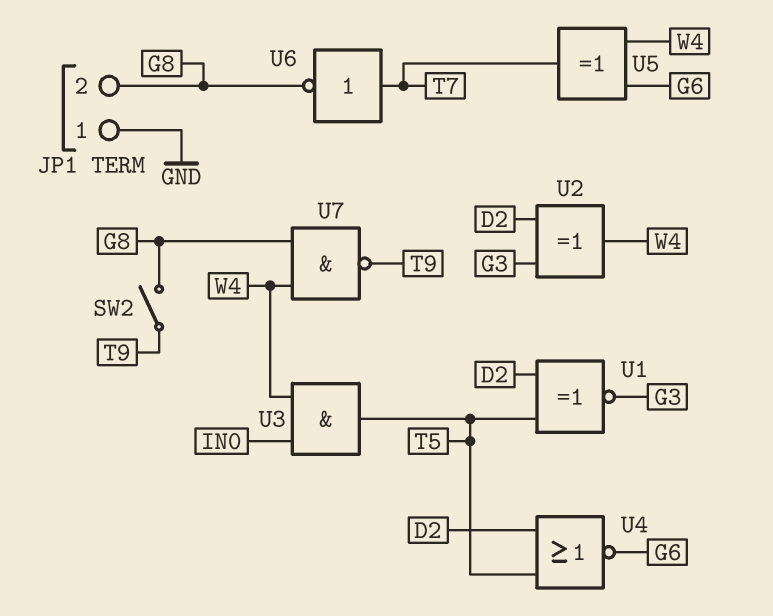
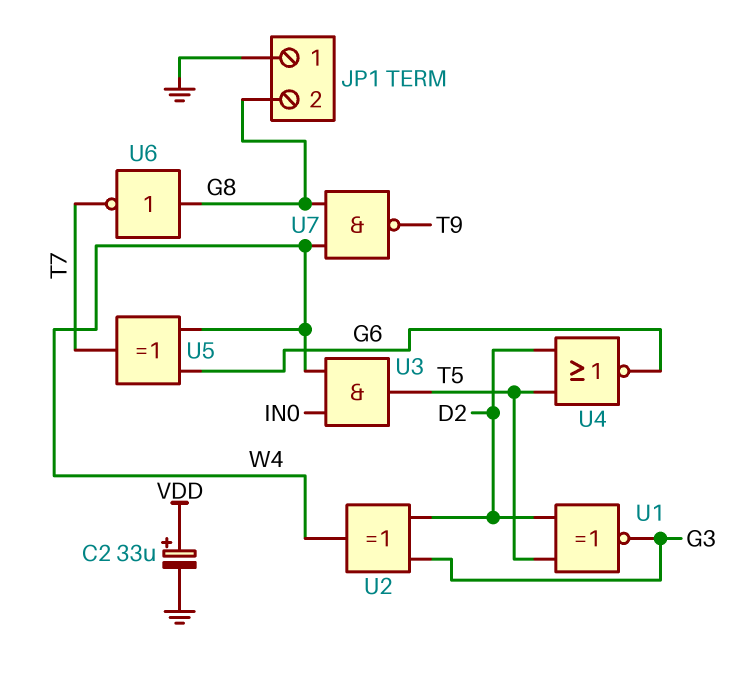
C2: none -> 33uF (plus VDD, minus GND)
SW2: switch (G8, T9) -> none
U6: NOT (in T7, out G8) -> NOT (in G8, out T7)

